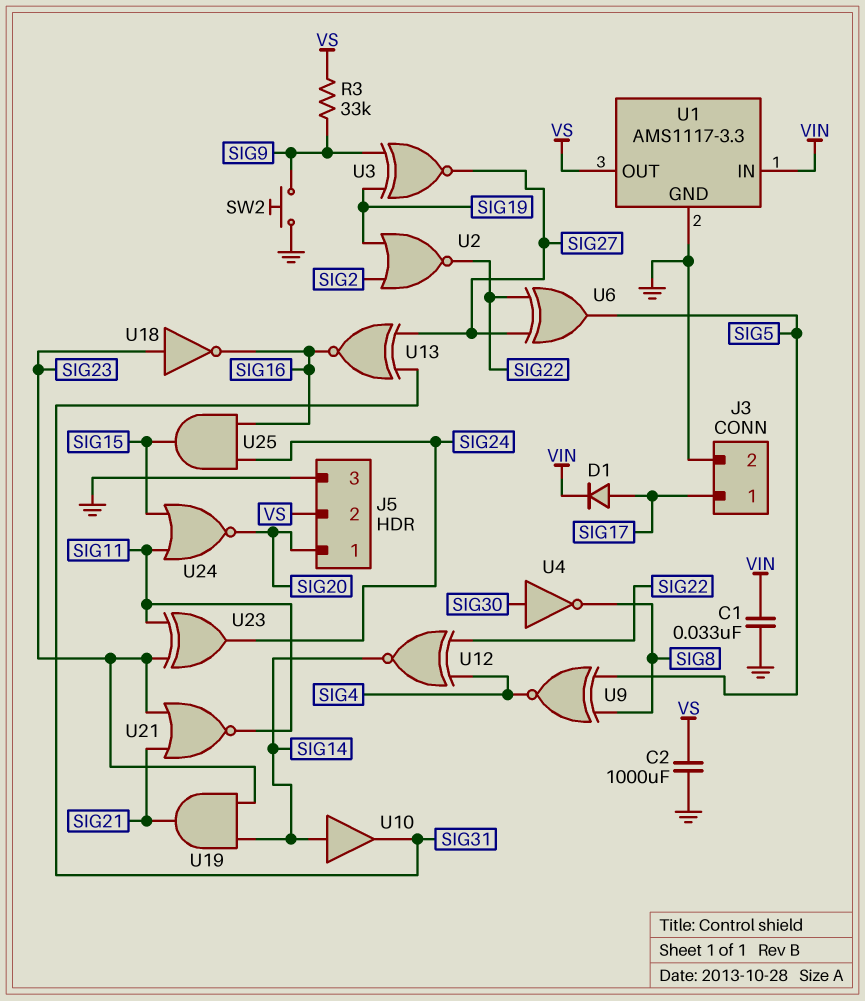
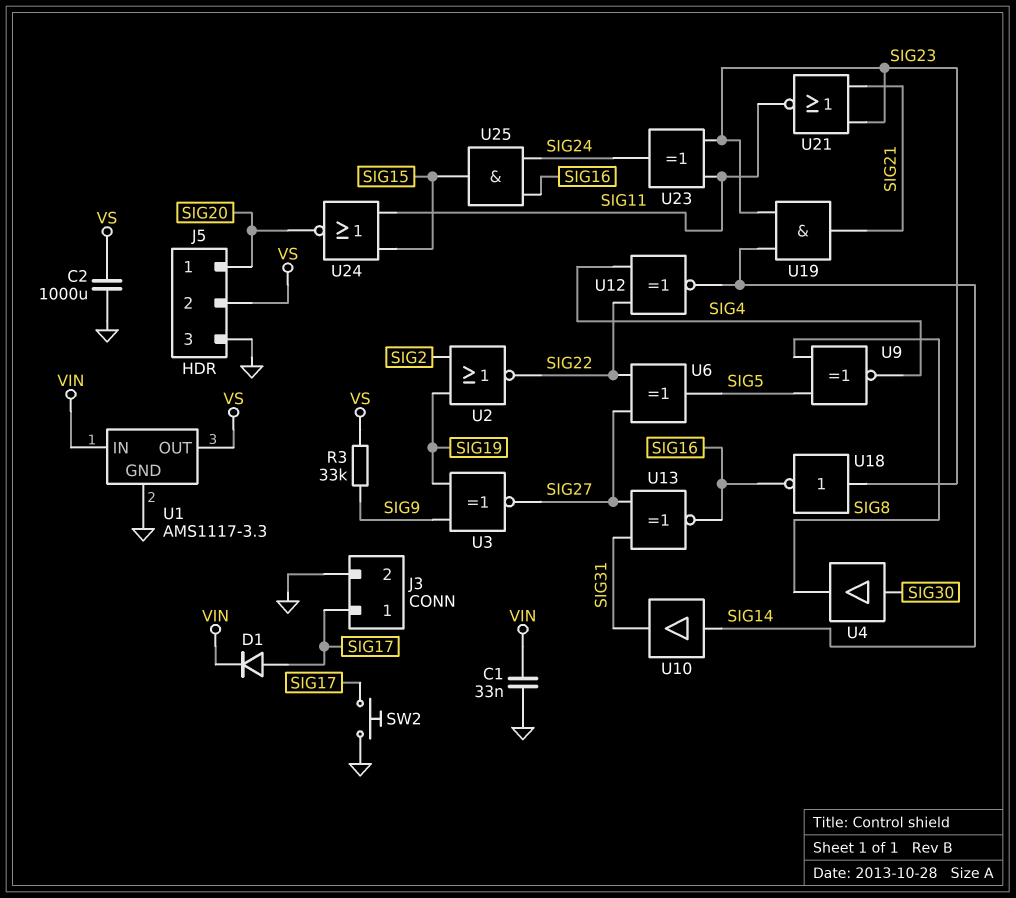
SW2: button (GND, SIG9) -> button (GND, SIG17)
U4: NOT (in SIG30, out SIG8) -> buffer (in SIG30, out SIG8)

